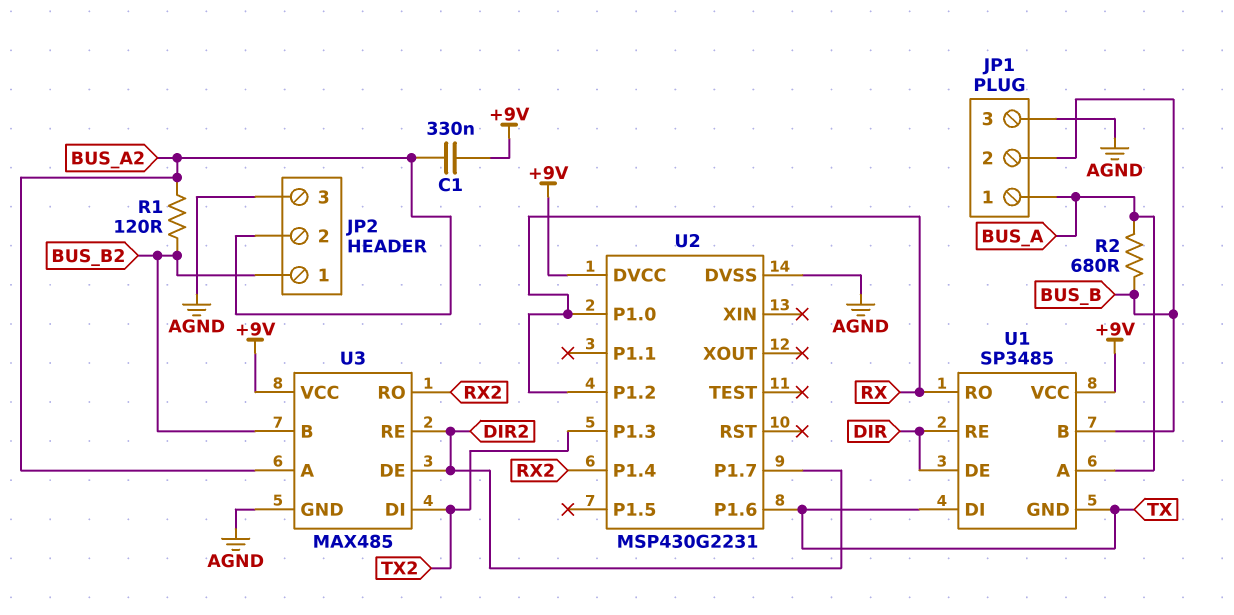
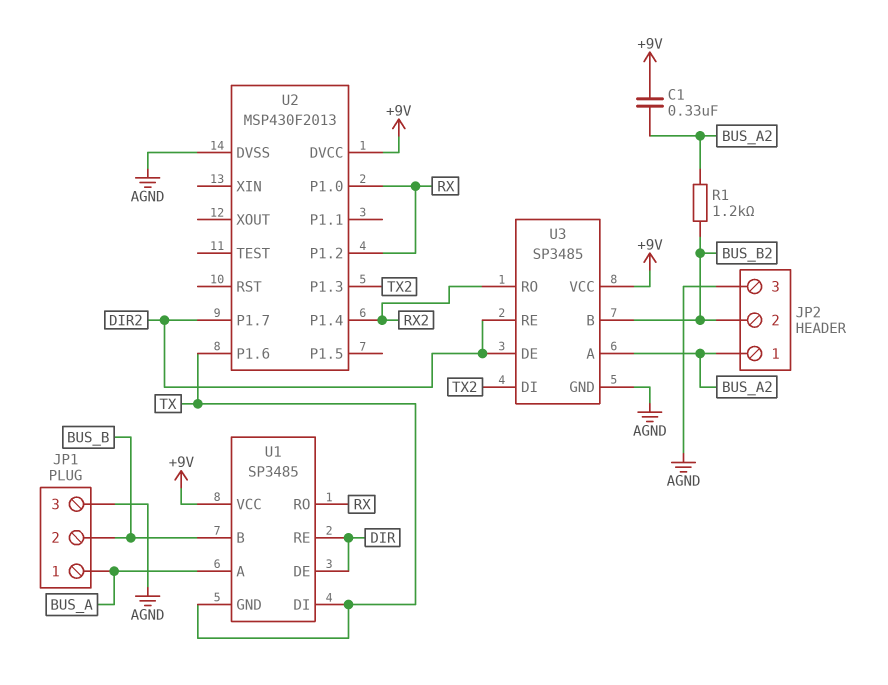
JP2 pin 1: BUS_B2 -> BUS_A2
JP2 pin 2: BUS_A2 -> BUS_B2
R1: 120 (BUS_A2, BUS_B2) -> 1.2k (BUS_A2, BUS_B2)
R2: 680 (BUS_A, BUS_B) -> none
U2: MSP430G2231 -> MSP430F2013
U3: MAX485 -> SP3485

